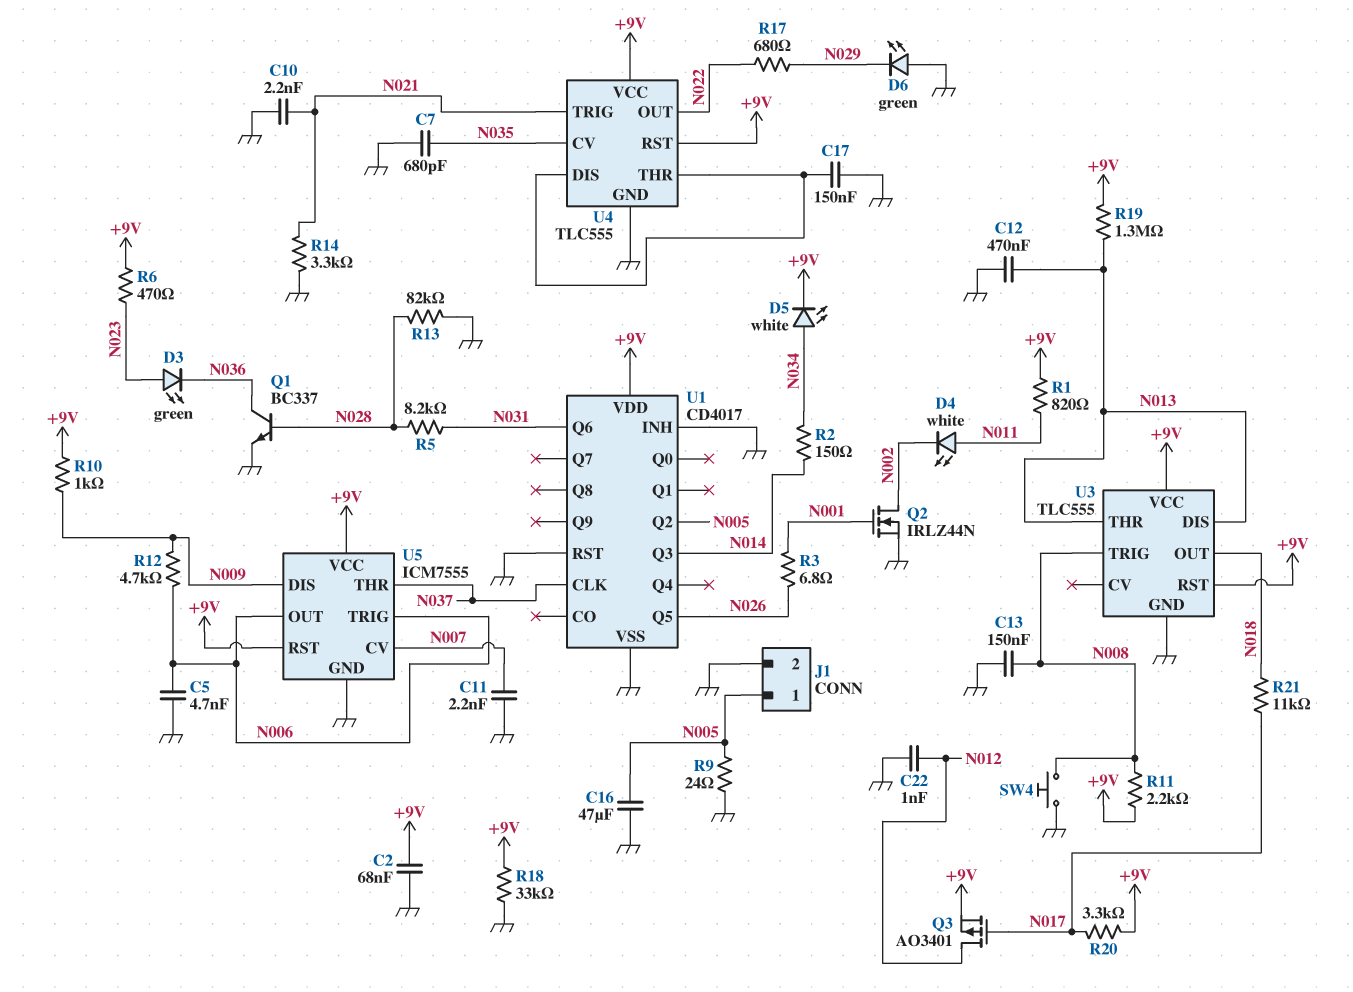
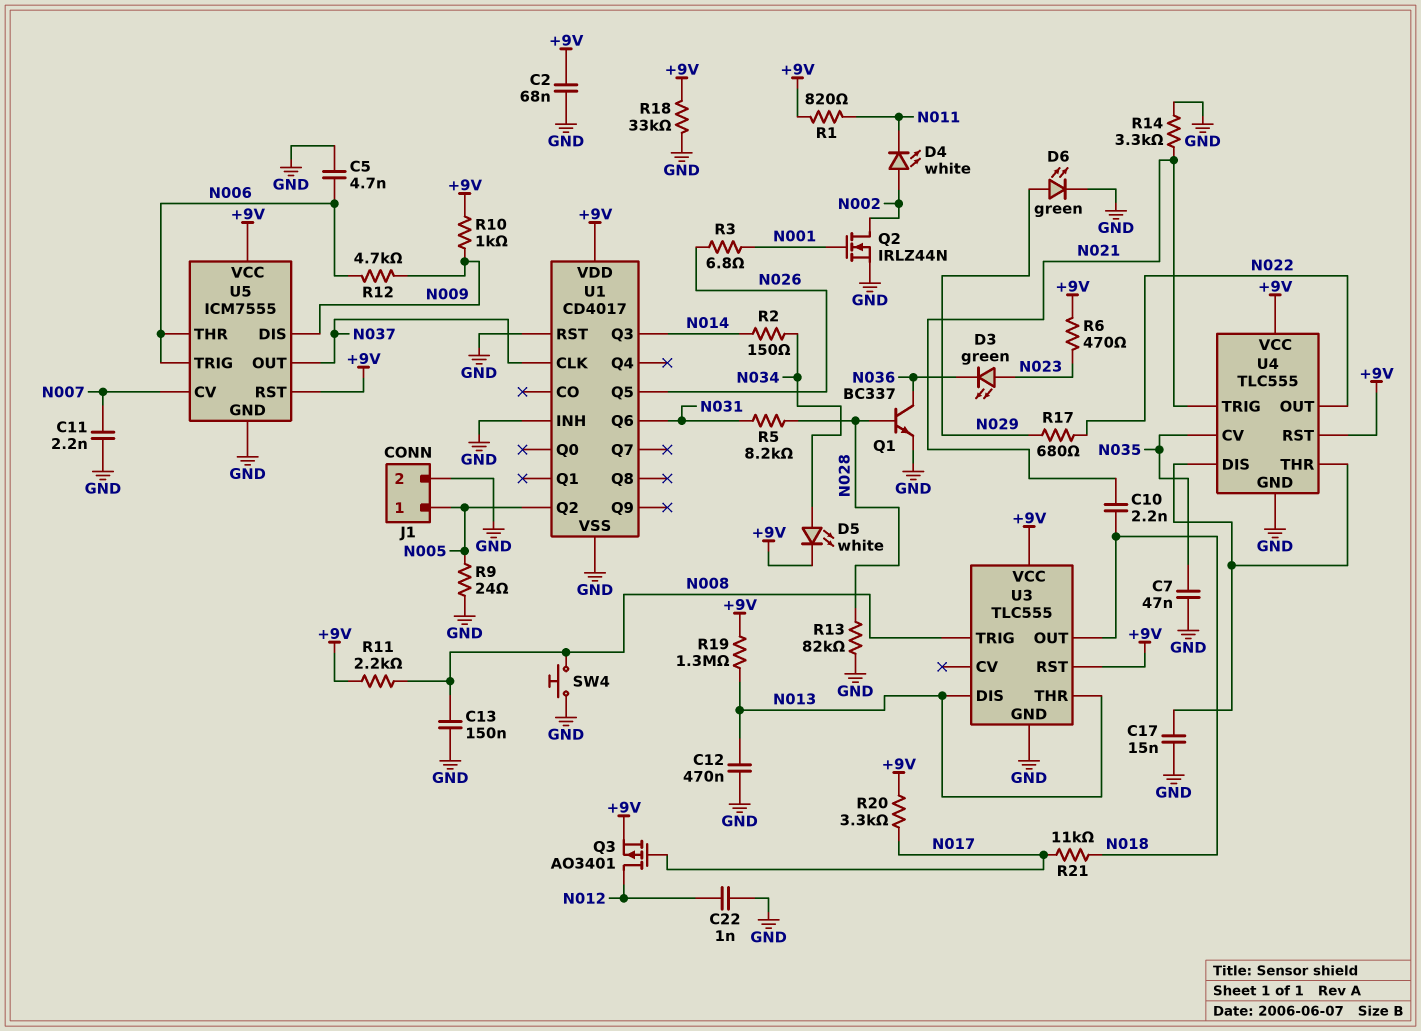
C7: 680pF (GND, N035) -> 47nF (GND, N035)
C10: 2.2nF (GND, N021) -> 2.2nF (N018, N021)
C16: 47uF (GND, N005) -> none
C17: 150nF (GND, U4/DIS) -> 15nF (GND, U4/DIS)
D4: LED white (A N011, K N002) -> LED white (A N002, K N011)
D6: LED green (A GND, K N029) -> LED green (A N029, K GND)
U5 pin OUT: N006 -> N037
U5 pin THR: N037 -> N006

